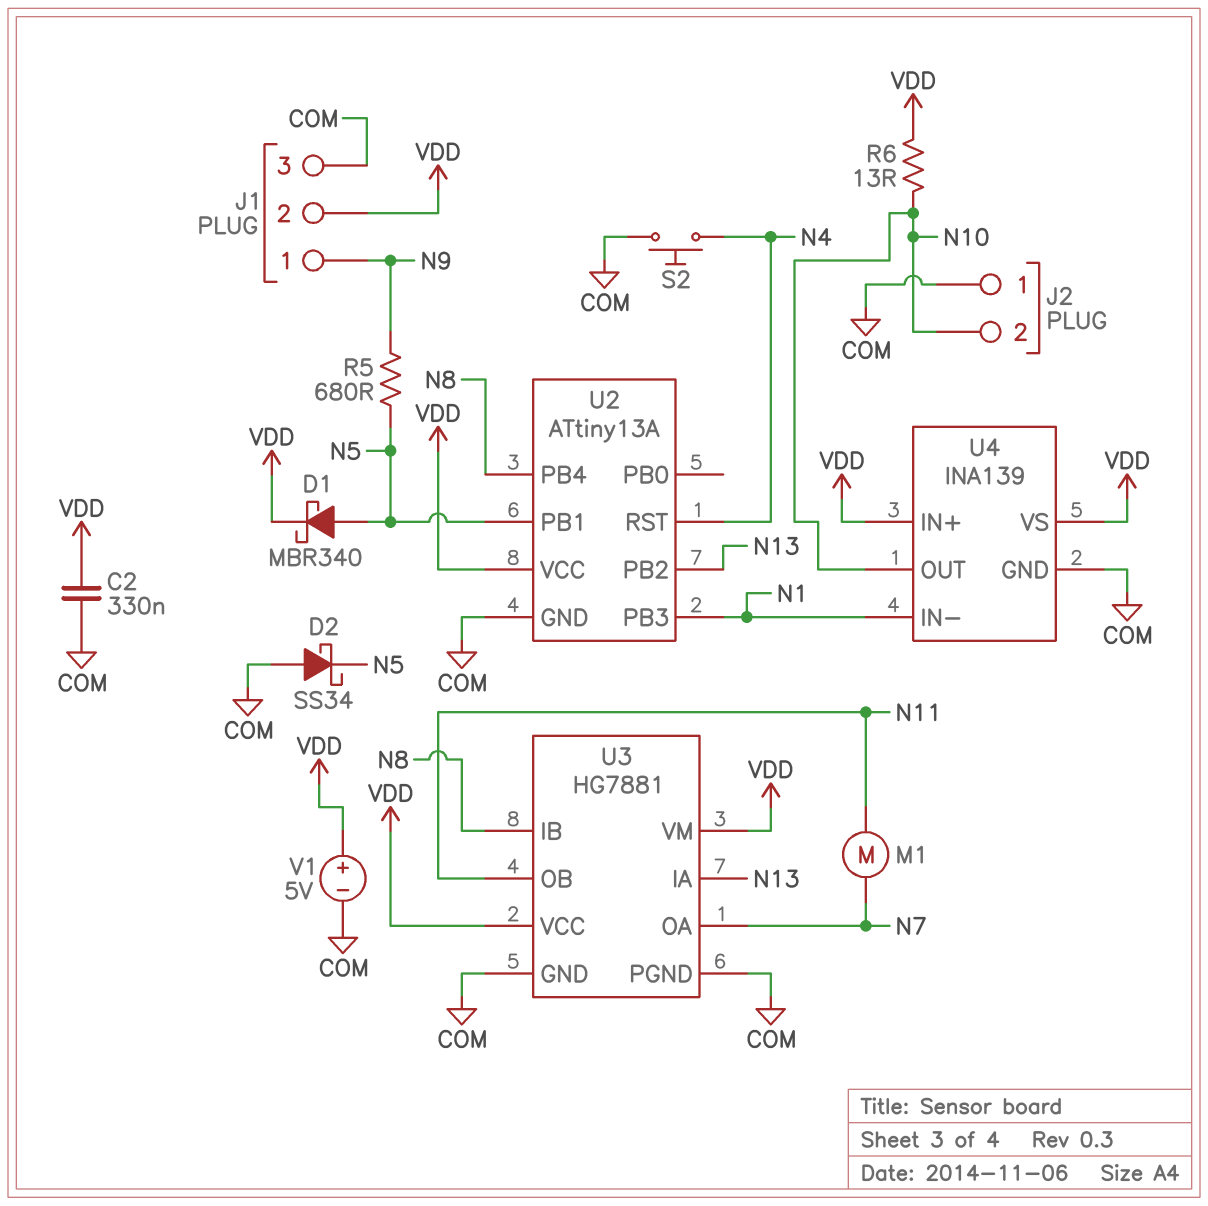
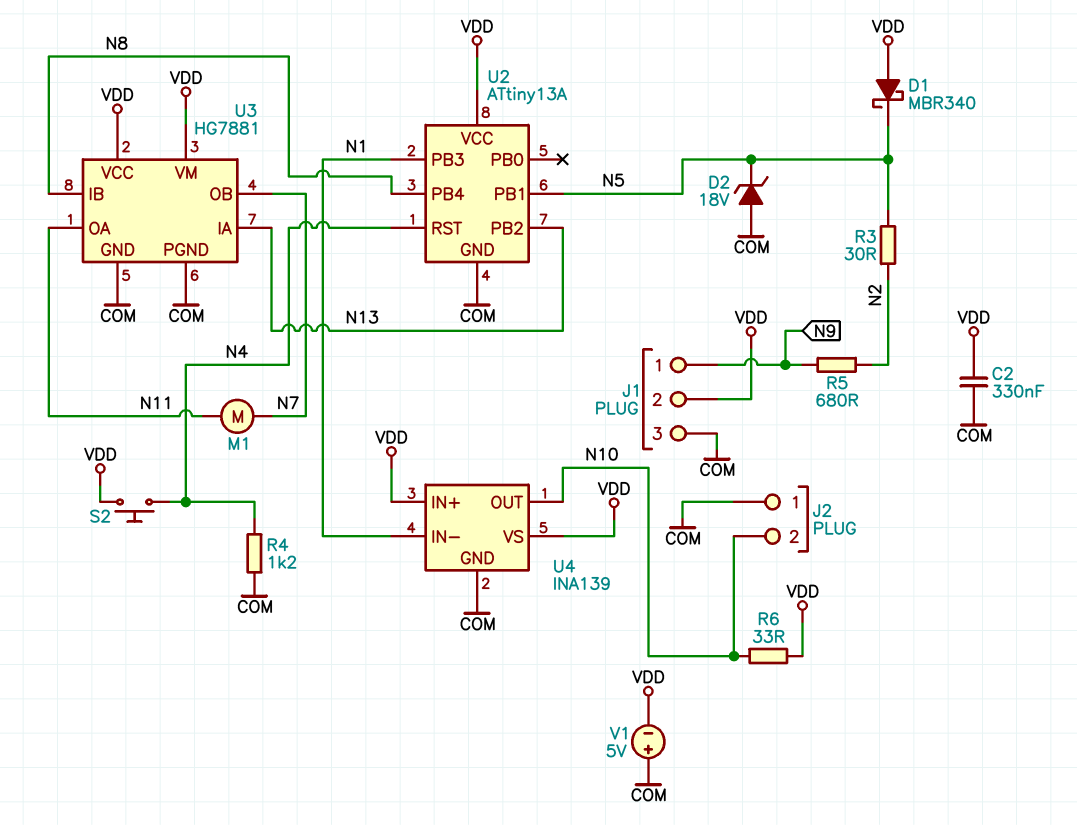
D1: schottky MBR340 (A N5, K VDD) -> schottky MBR340 (A VDD, K N5)
D2: schottky SS34 (A COM, K N5) -> zener 18V (A COM, K N5)
R3: none -> 30 (N2, N5)
R4: none -> 1.2k (COM, N4)
R5: 680 (N5, N9) -> 680 (N2, N9)
R6: 13 (N10, VDD) -> 33 (N10, VDD)
S2: button (COM, N4) -> button (N4, VDD)
U3 pin OA: N7 -> N11
U3 pin OB: N11 -> N7
V1: 5V (plus VDD, minus COM) -> 5V (plus COM, minus VDD)

